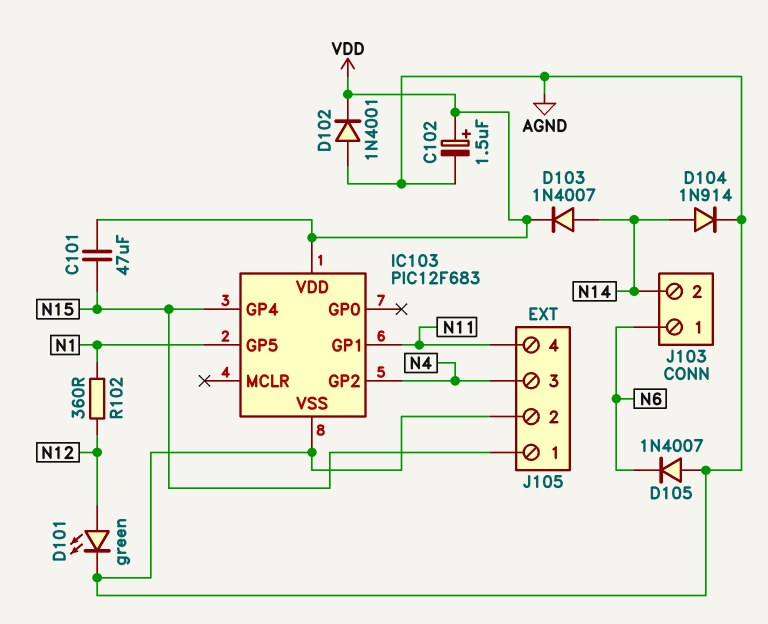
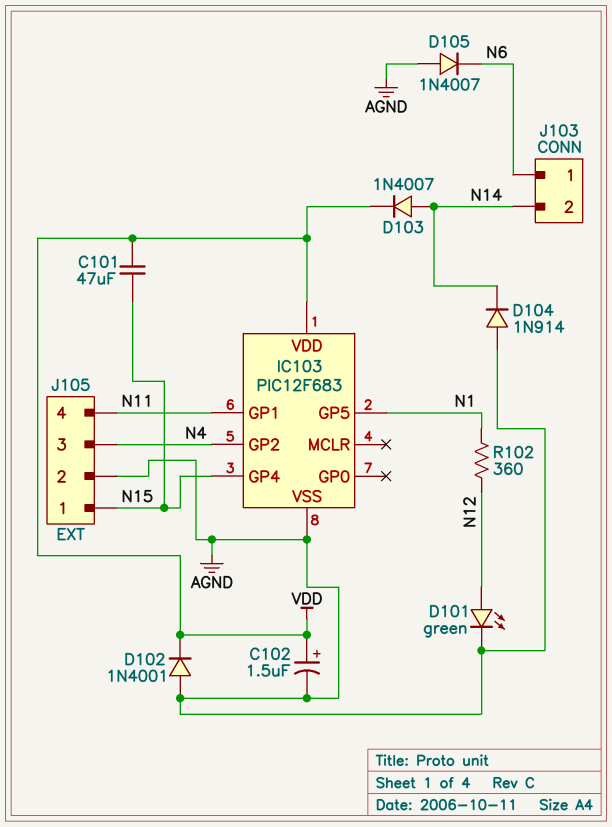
D104: diode 1N914 (A N14, K AGND) -> diode 1N914 (A AGND, K N14)

